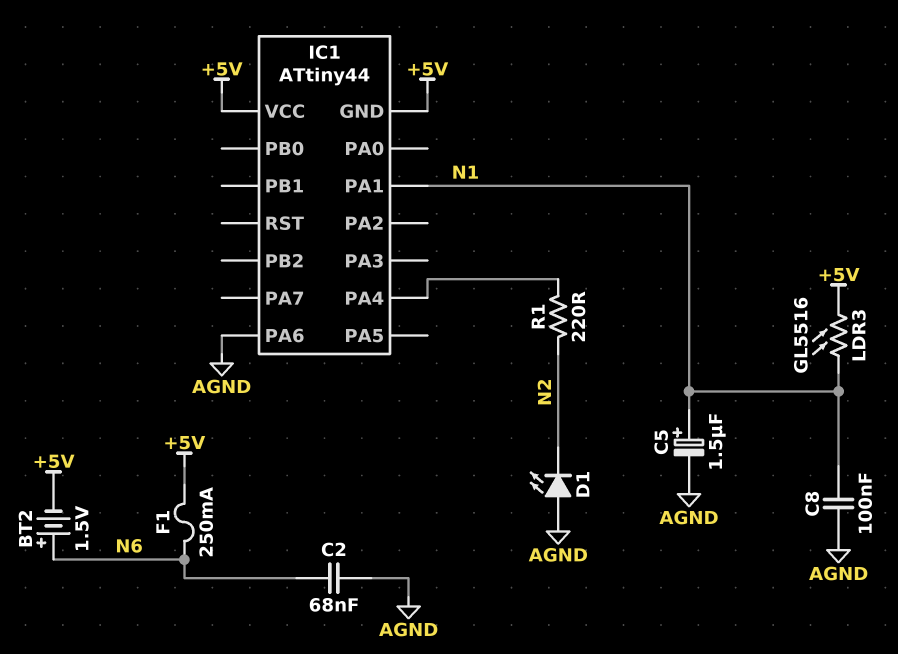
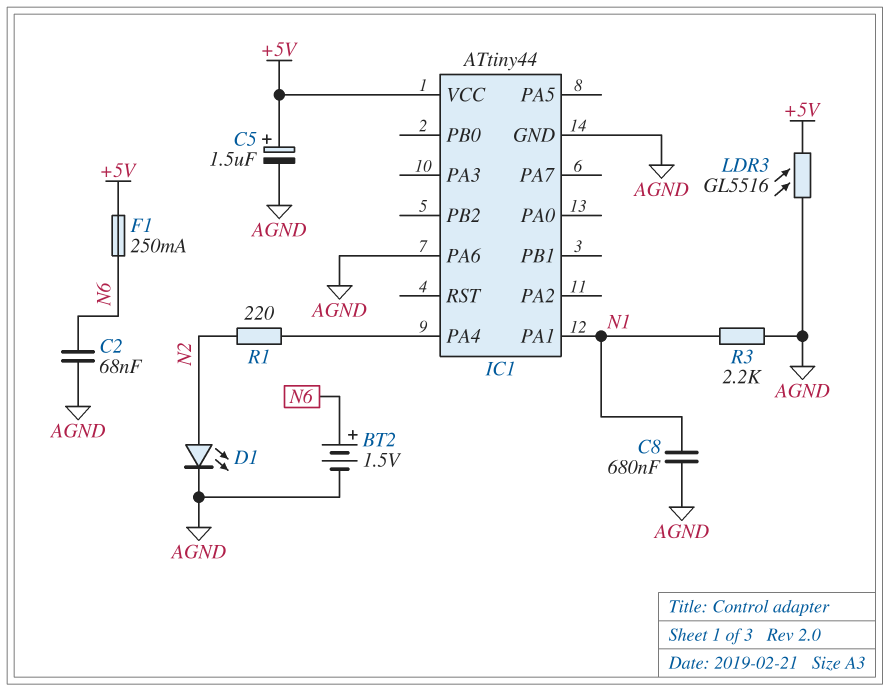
BT2: 1.5V (plus N6, minus +5V) -> 1.5V (plus N6, minus AGND)
C5: 1.5uF (plus N1, minus AGND) -> 1.5uF (plus +5V, minus AGND)
C8: 100nF (AGND, N1) -> 680nF (AGND, N1)
D1: LED (A AGND, K N2) -> LED (A N2, K AGND)
IC1 pin GND: +5V -> AGND
LDR3: GL5516 (+5V, N1) -> GL5516 (+5V, AGND)
R3: none -> 2.2k (AGND, N1)

